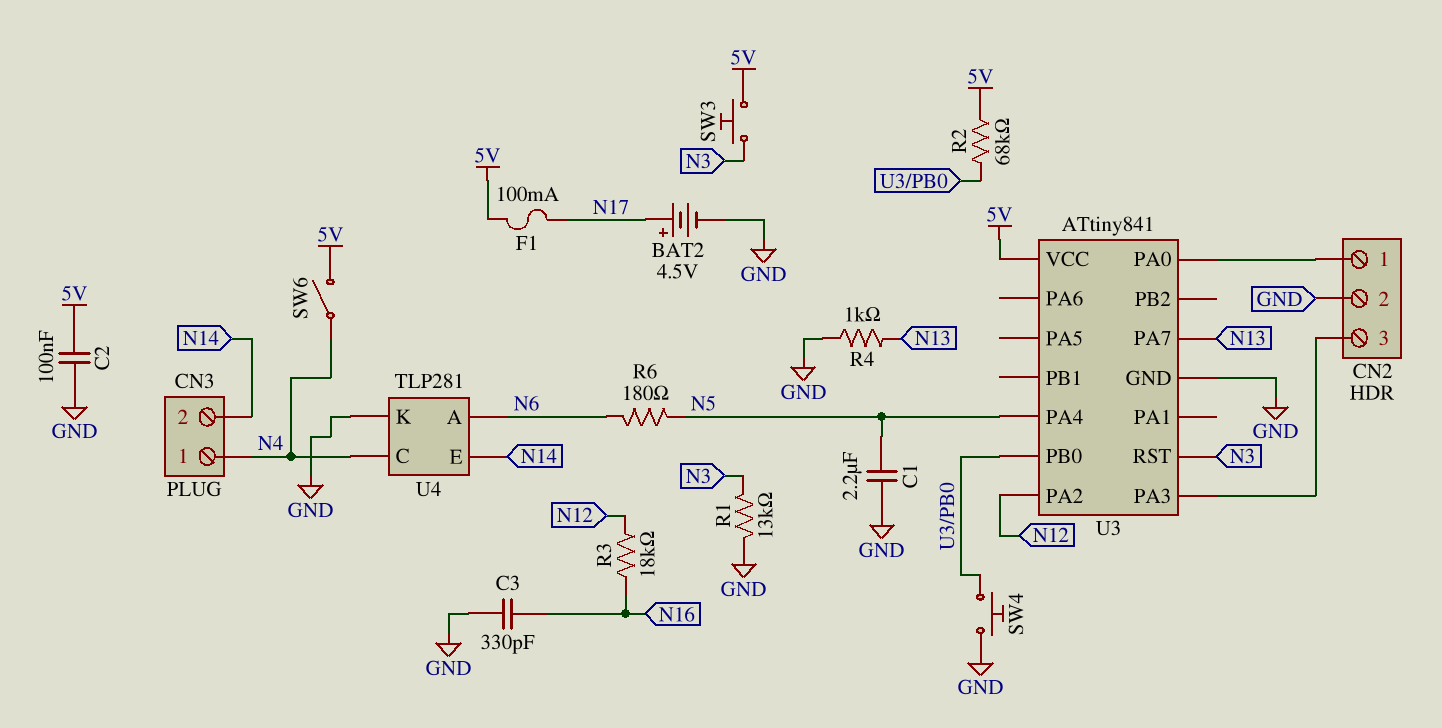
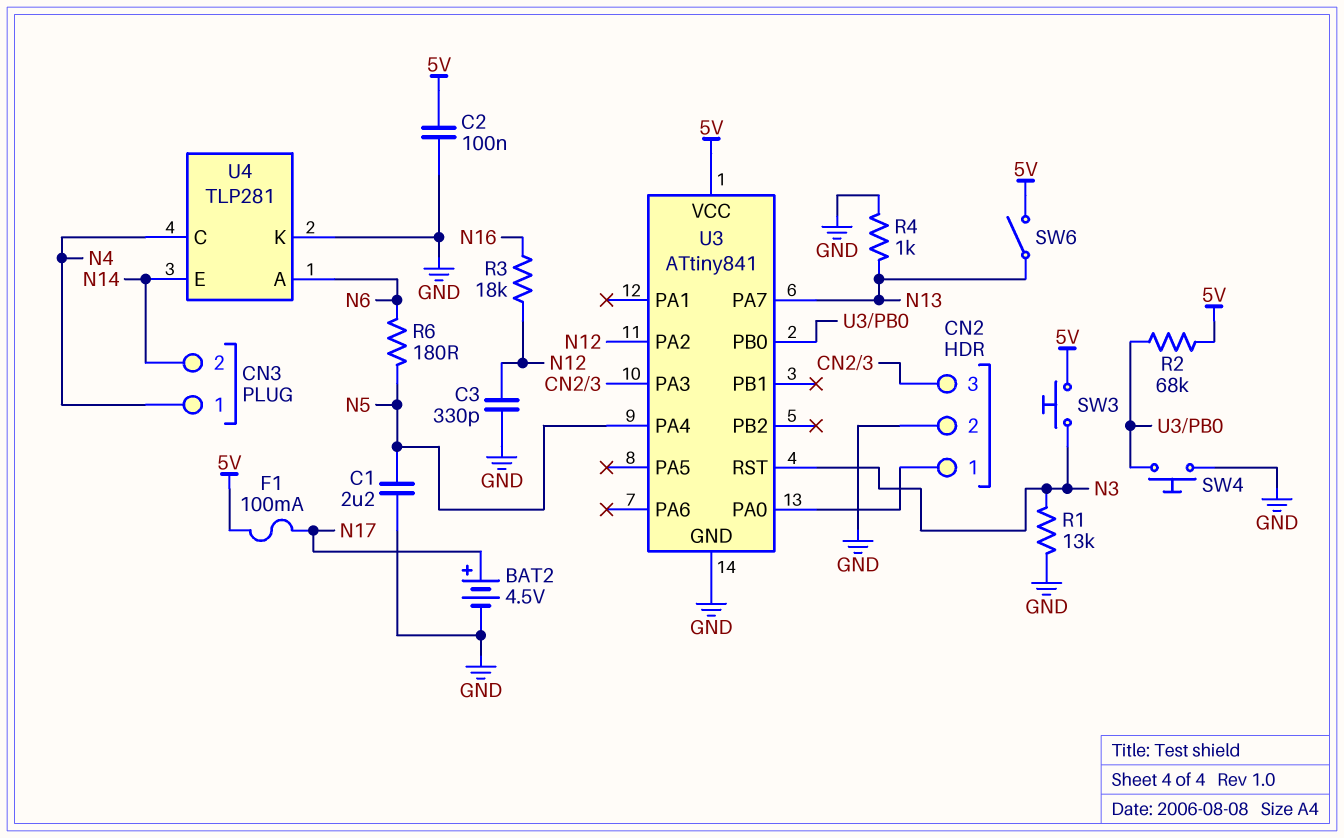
C3: 330pF (GND, N16) -> 330pF (GND, N12)
SW6: switch (5V, N4) -> switch (5V, N13)

